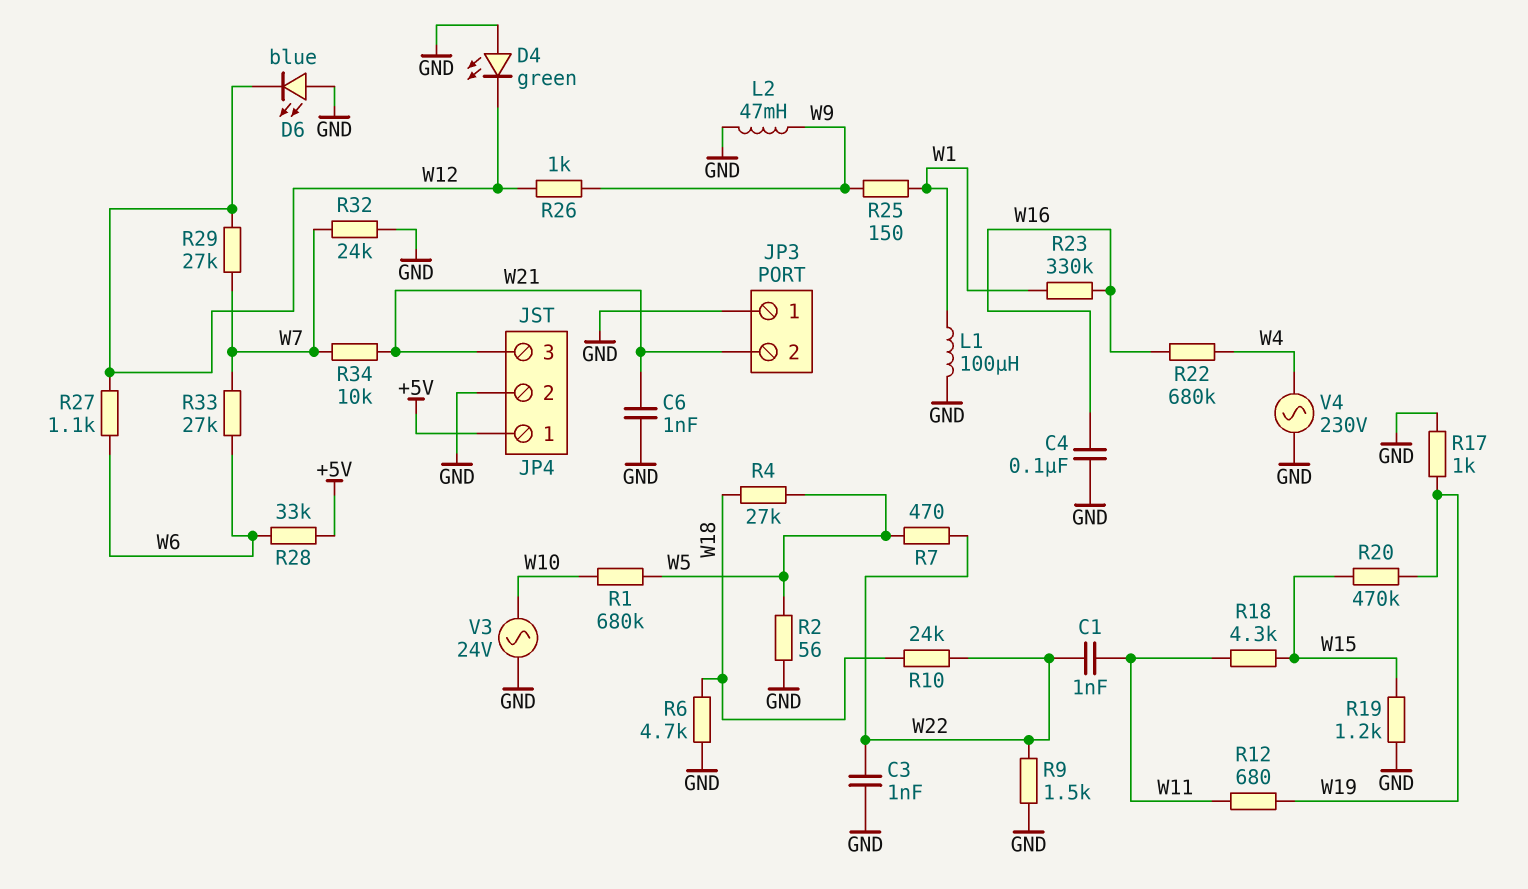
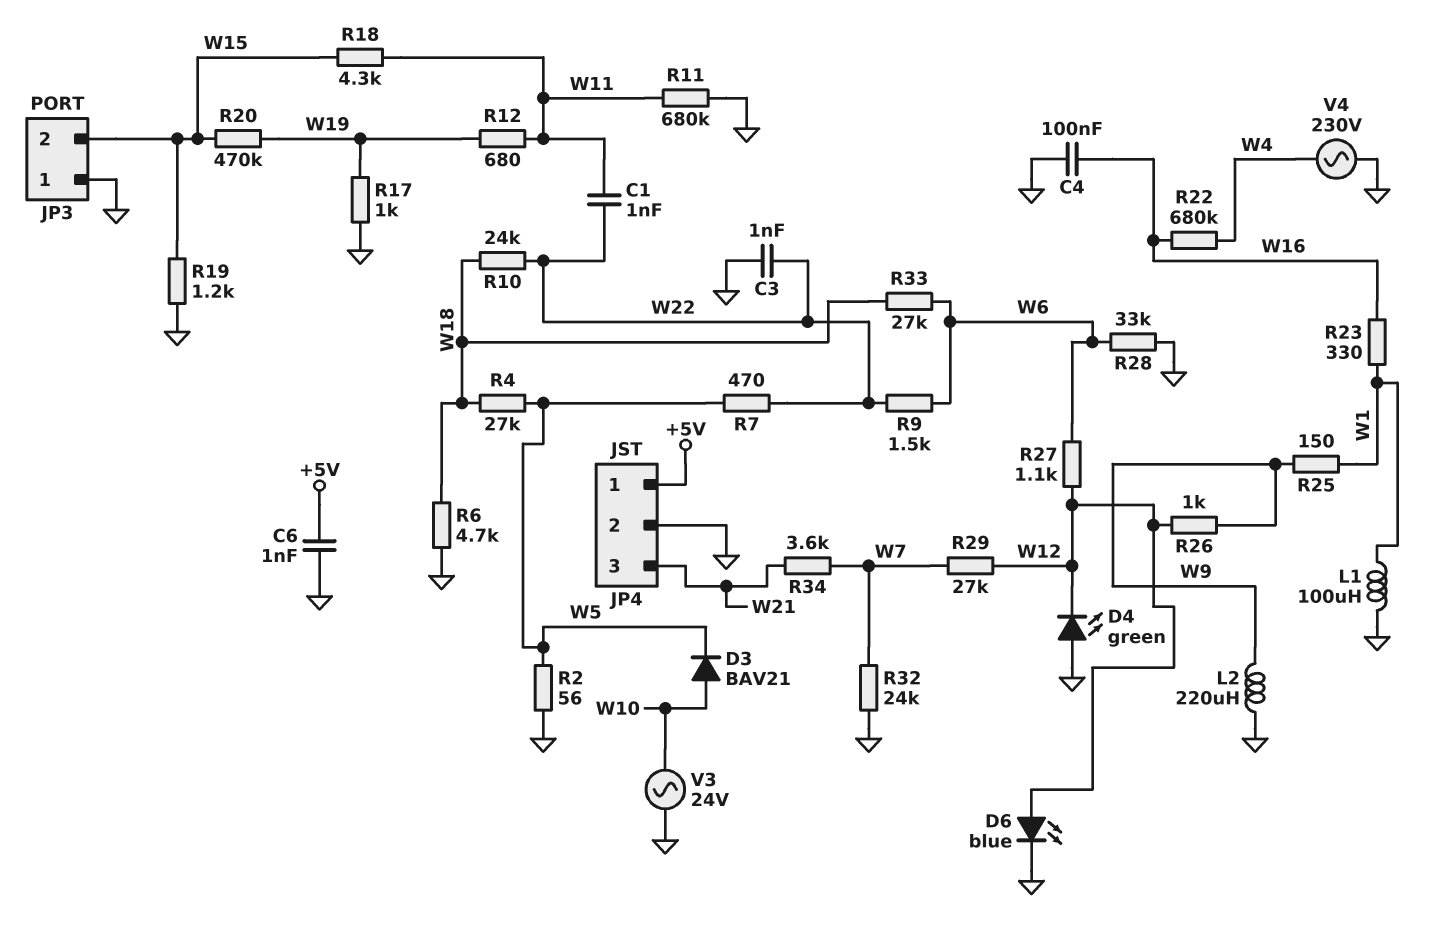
C6: 1nF (GND, W21) -> 1nF (+5V, GND)
D3: none -> diode BAV21 (A W10, K W5)
D6: LED blue (A GND, K W12) -> LED blue (A W12, K GND)
JP3 pin 2: W21 -> W15
L2: 47mH (GND, W9) -> 220uH (GND, W9)
R1: 680k (W5, W10) -> none
R9: 1.5k (GND, W22) -> 1.5k (W6, W22)
R11: none -> 680k (GND, W11)
R23: 330k (W1, W16) -> 330 (W1, W16)
R28: 33k (+5V, W6) -> 33k (GND, W6)
R33: 27k (W6, W7) -> 27k (W6, W18)
R34: 10k (W7, W21) -> 3.6k (W7, W21)

